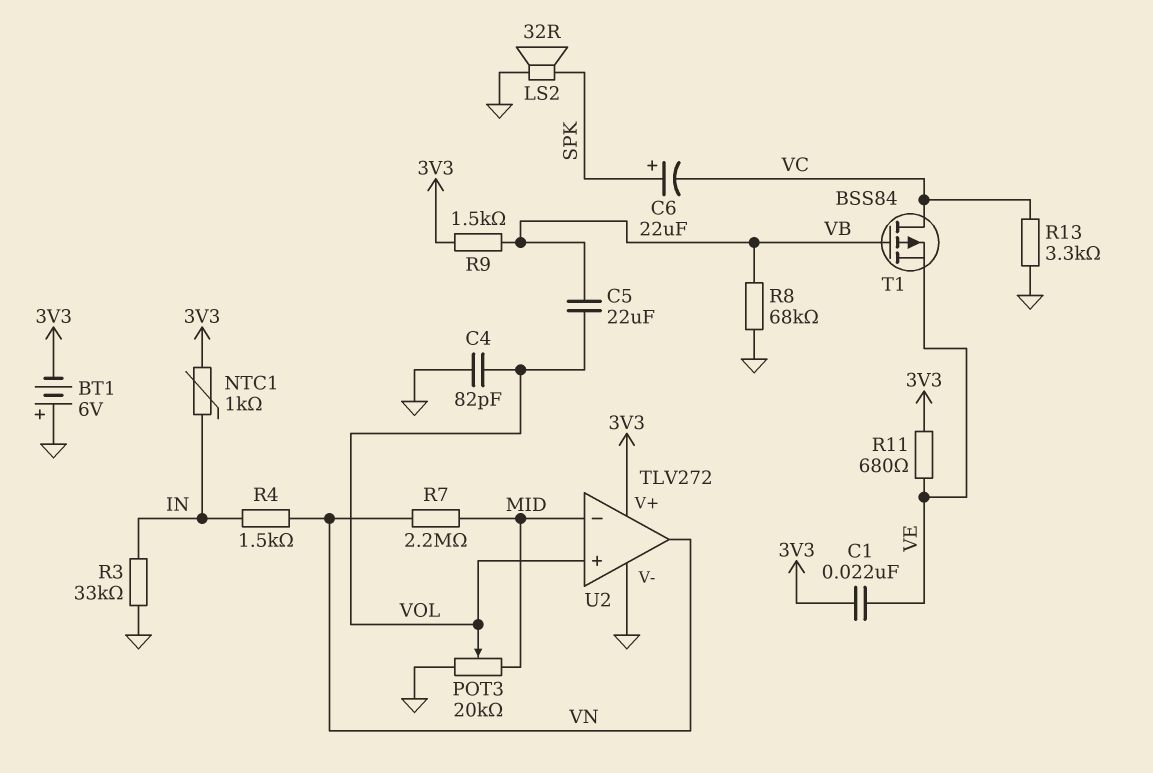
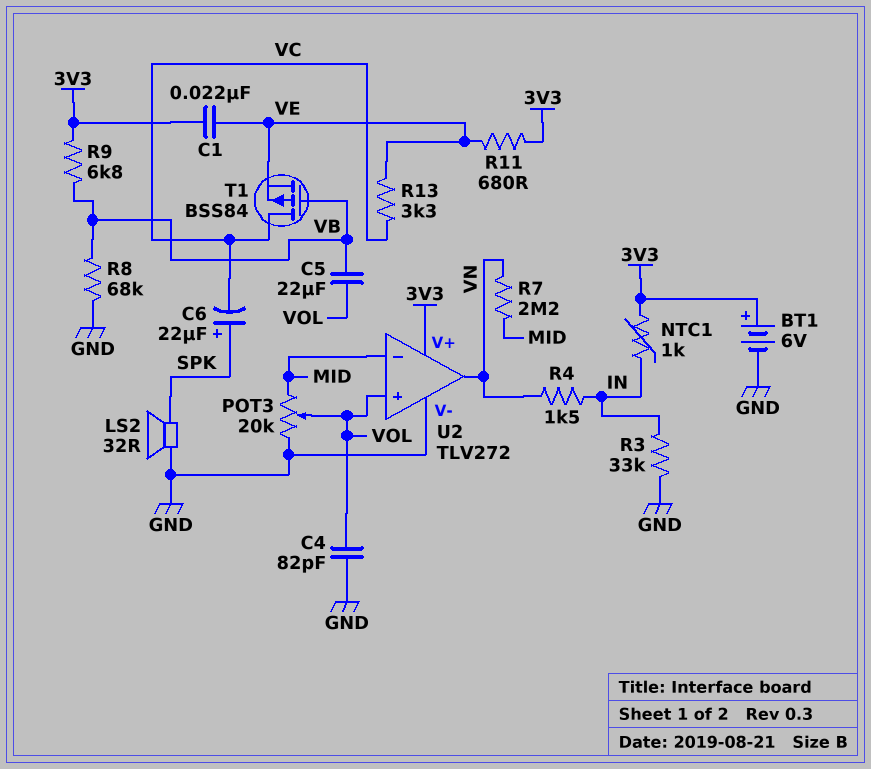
BT1: 6V (plus GND, minus 3V3) -> 6V (plus 3V3, minus GND)
R9: 1.5k (3V3, VB) -> 6.8k (3V3, VB)
R13: 3.3k (GND, VC) -> 3.3k (VC, VE)

